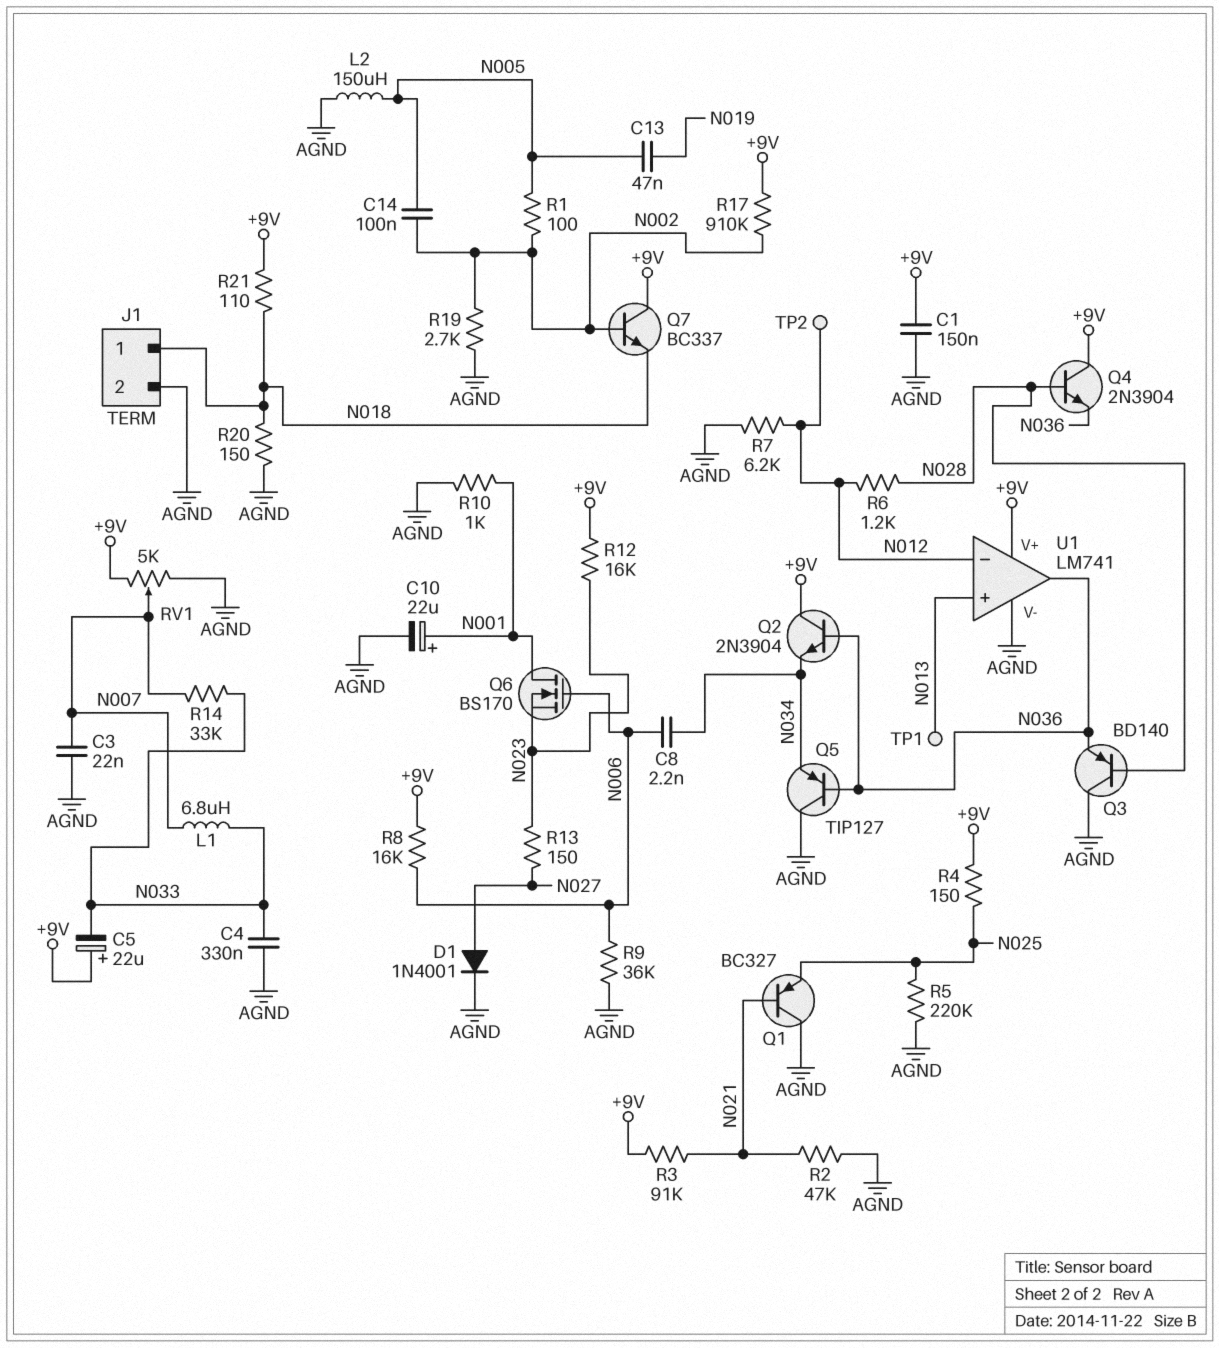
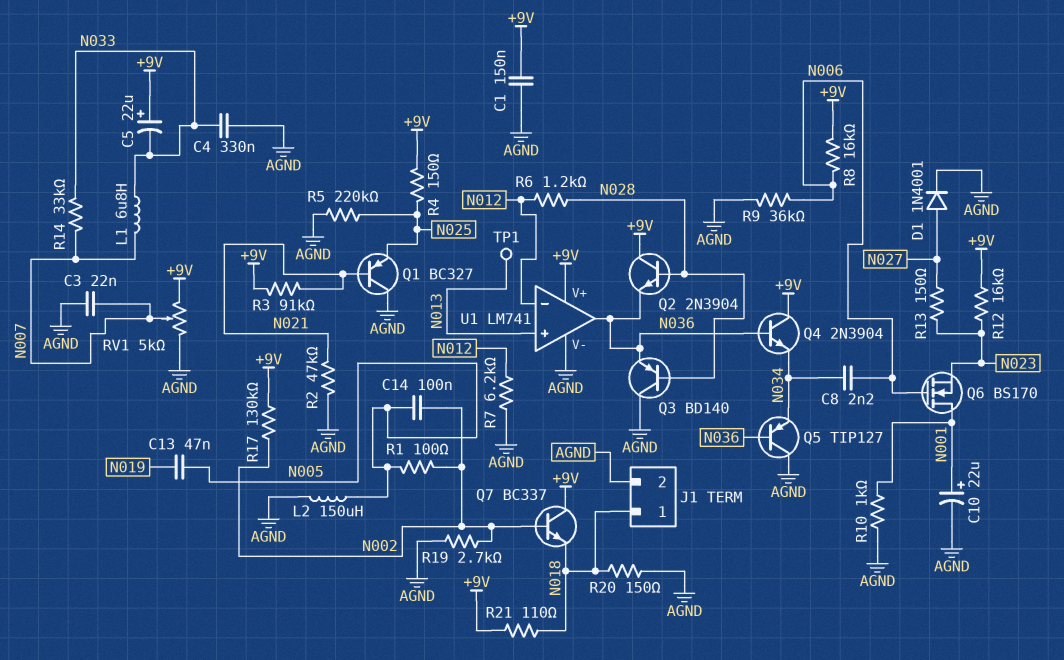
Q2: NPN 2N3904 (B N036, C +9V, E N034) -> NPN 2N3904 (B N028, C +9V, E N036)
Q4: NPN 2N3904 (B N028, C +9V, E N036) -> NPN 2N3904 (B N036, C +9V, E N034)
R17: 910k (+9V, N002) -> 130k (+9V, N002)
TP2: test point (N012) -> none

